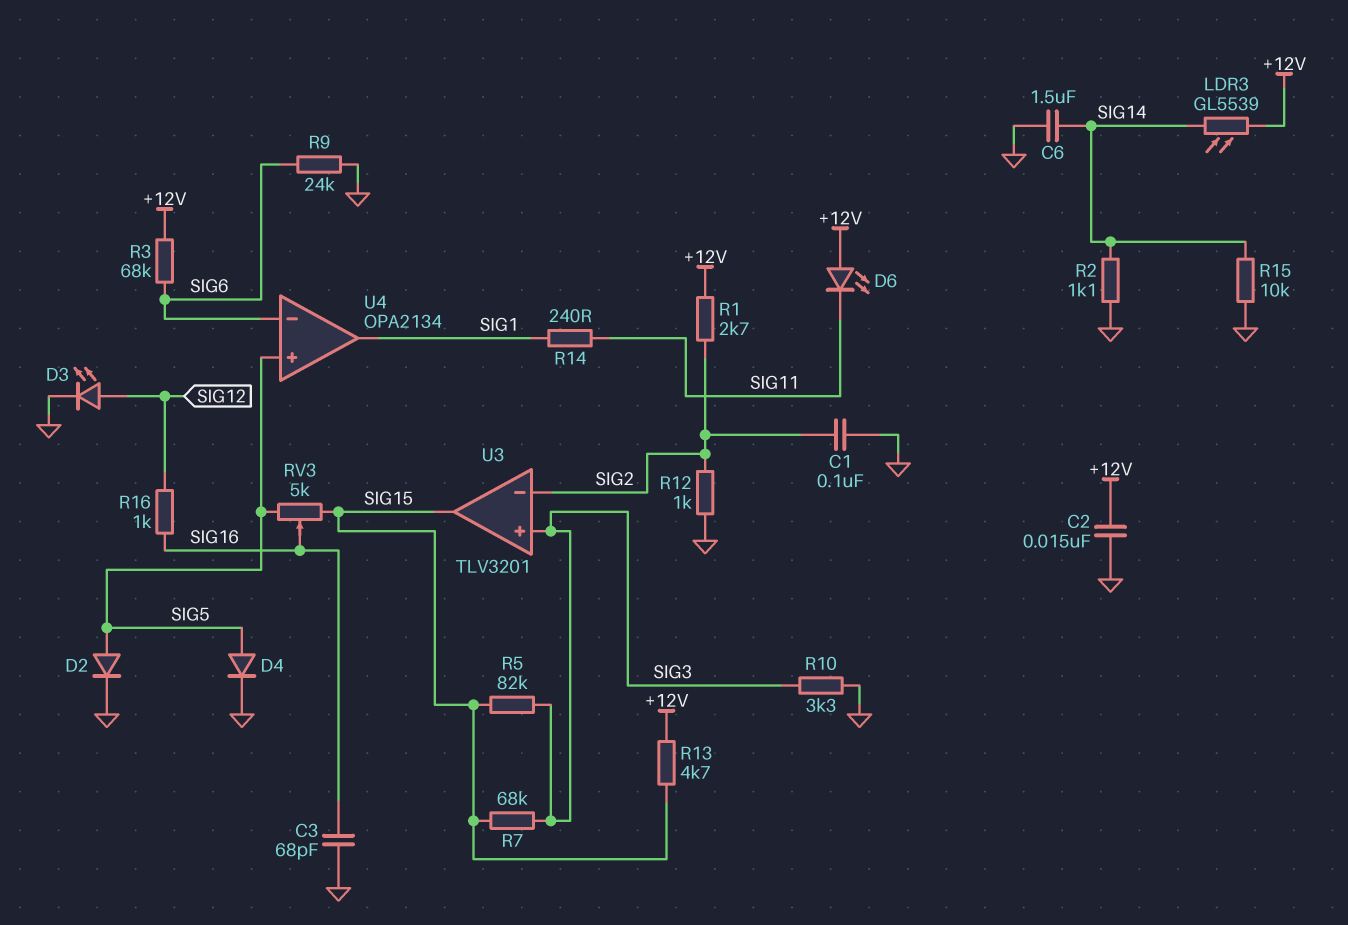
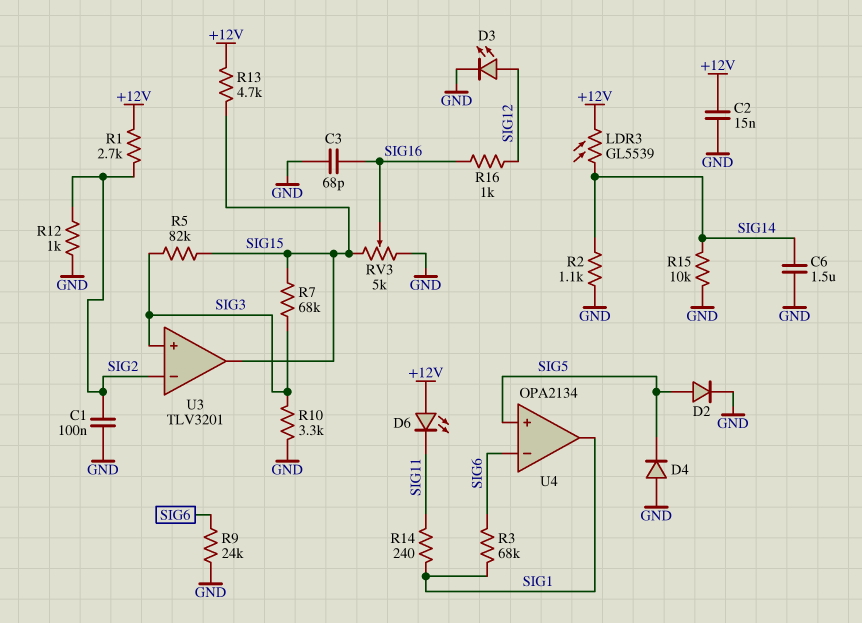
D4: diode (A SIG5, K GND) -> diode (A GND, K SIG5)
R3: 68k (+12V, SIG6) -> 68k (SIG1, SIG6)
RV3: 5k (SIG5, SIG15, wiper SIG16) -> 5k (GND, SIG15, wiper SIG16)

